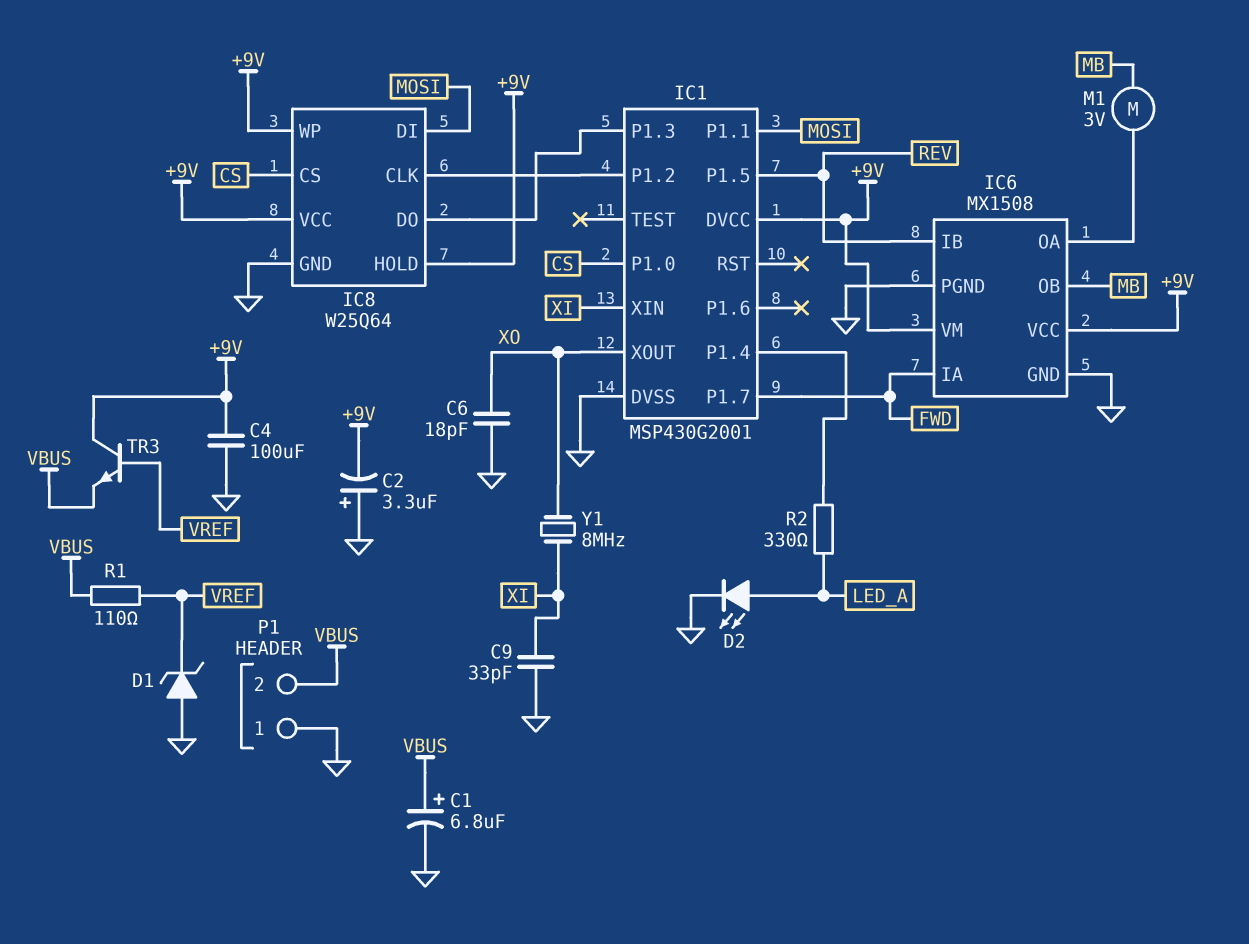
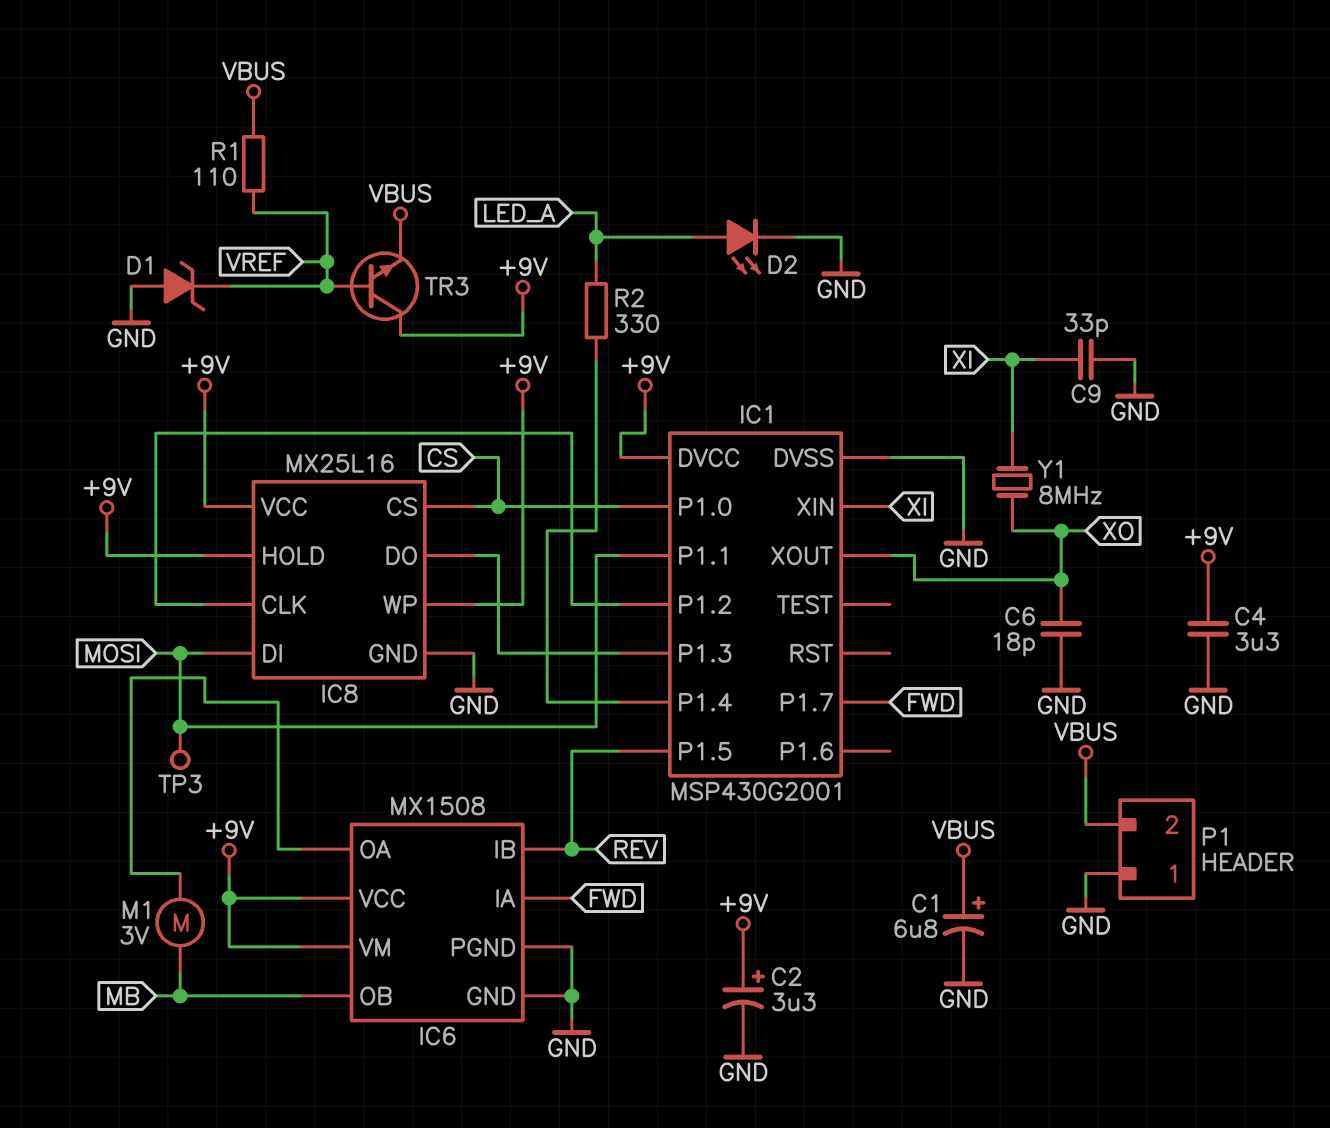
C2: 3.3uF (plus GND, minus +9V) -> 3.3uF (plus +9V, minus GND)
C4: 100uF (+9V, GND) -> 3.3uF (+9V, GND)
IC8: W25Q64 -> MX25L16
TP3: none -> test point (MOSI)

